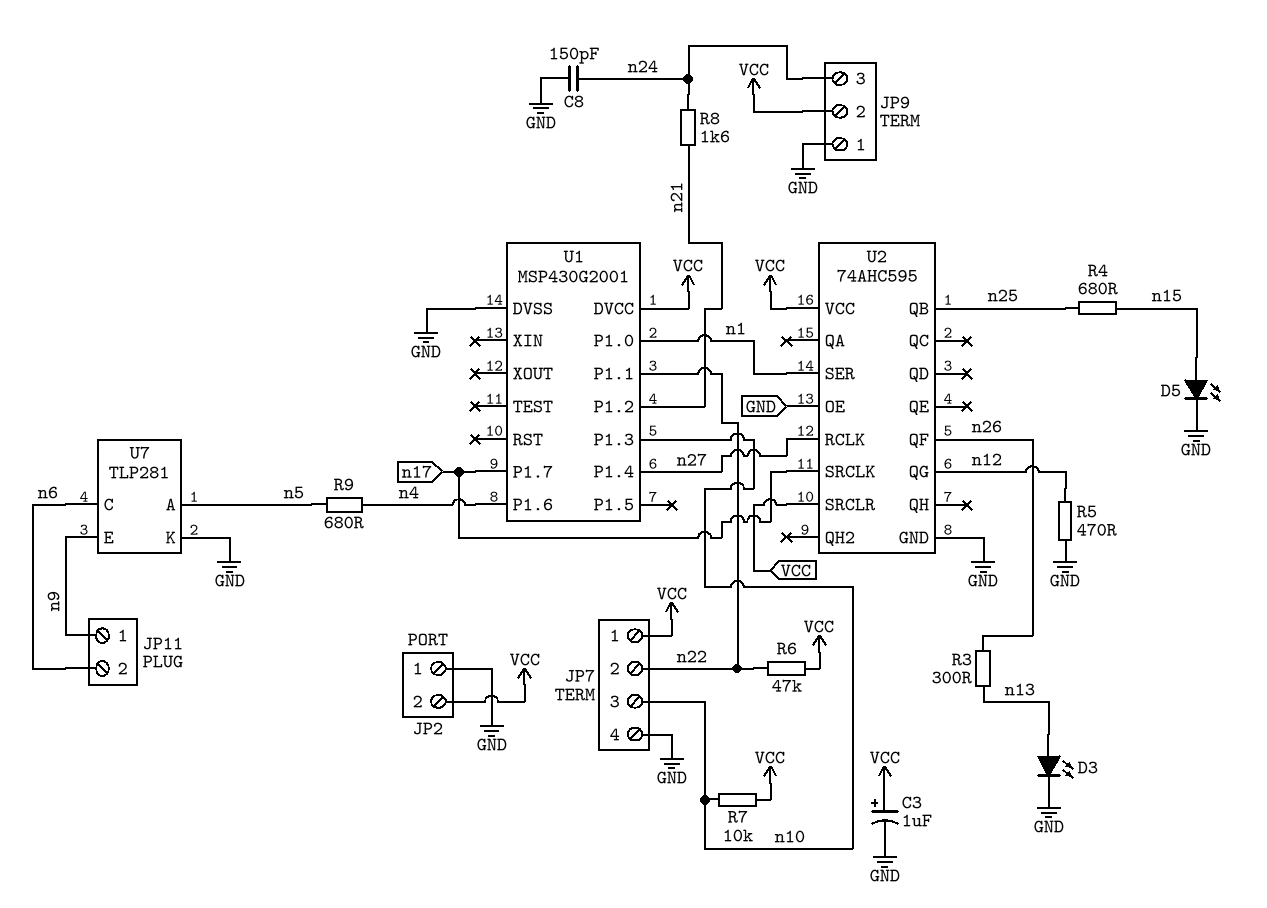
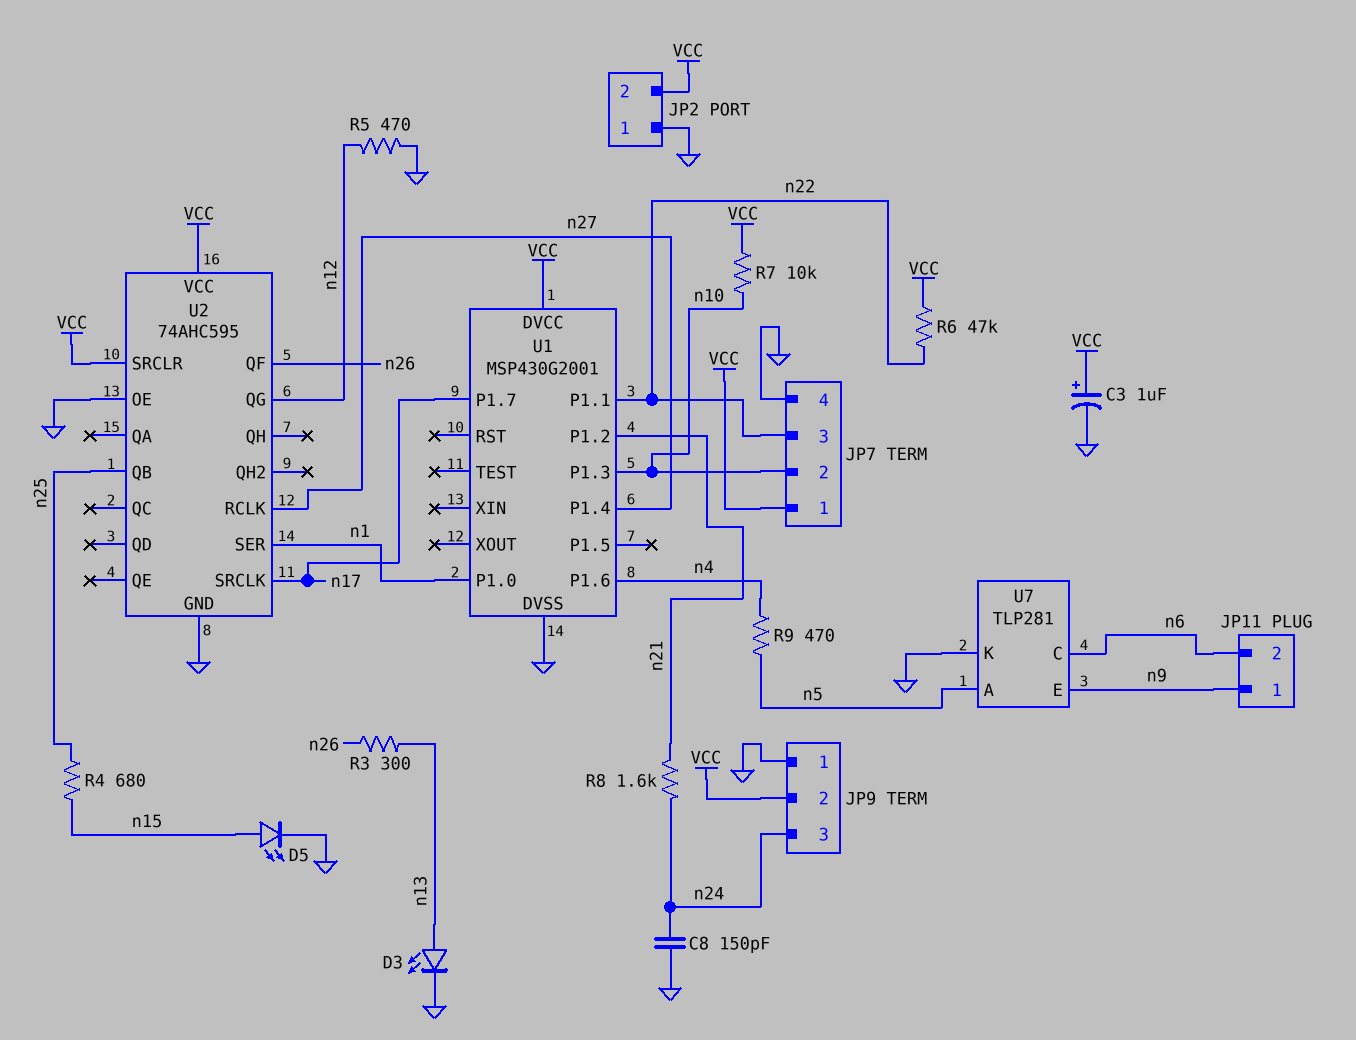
JP7 pin 2: n22 -> n10
JP7 pin 3: n10 -> n22
R9: 680 (n4, n5) -> 470 (n4, n5)

